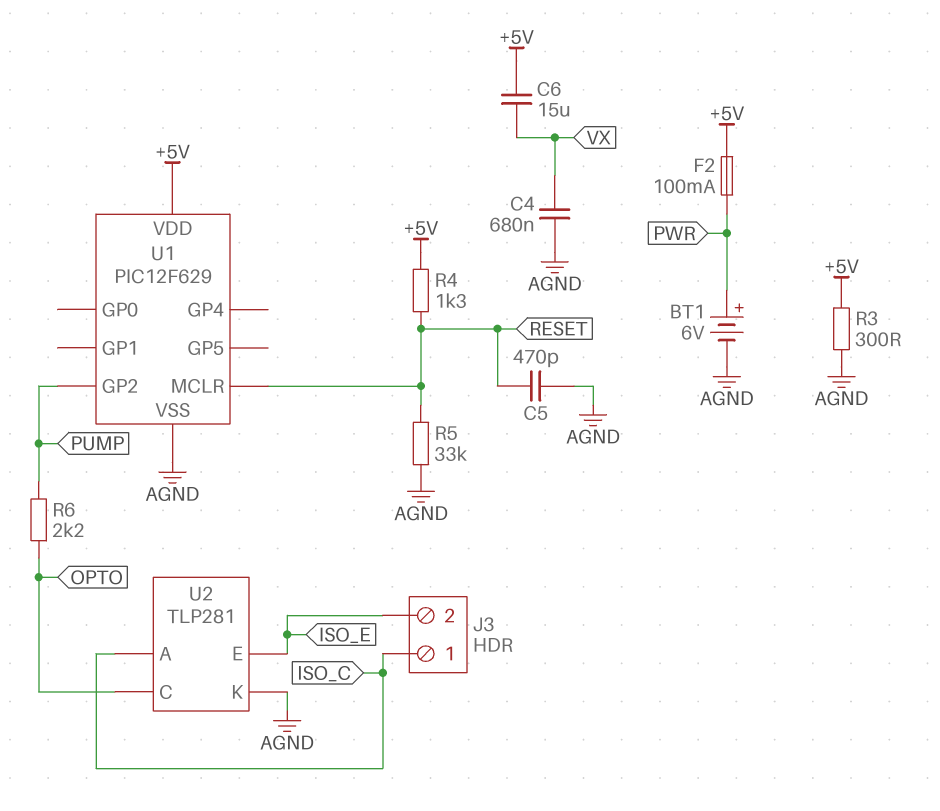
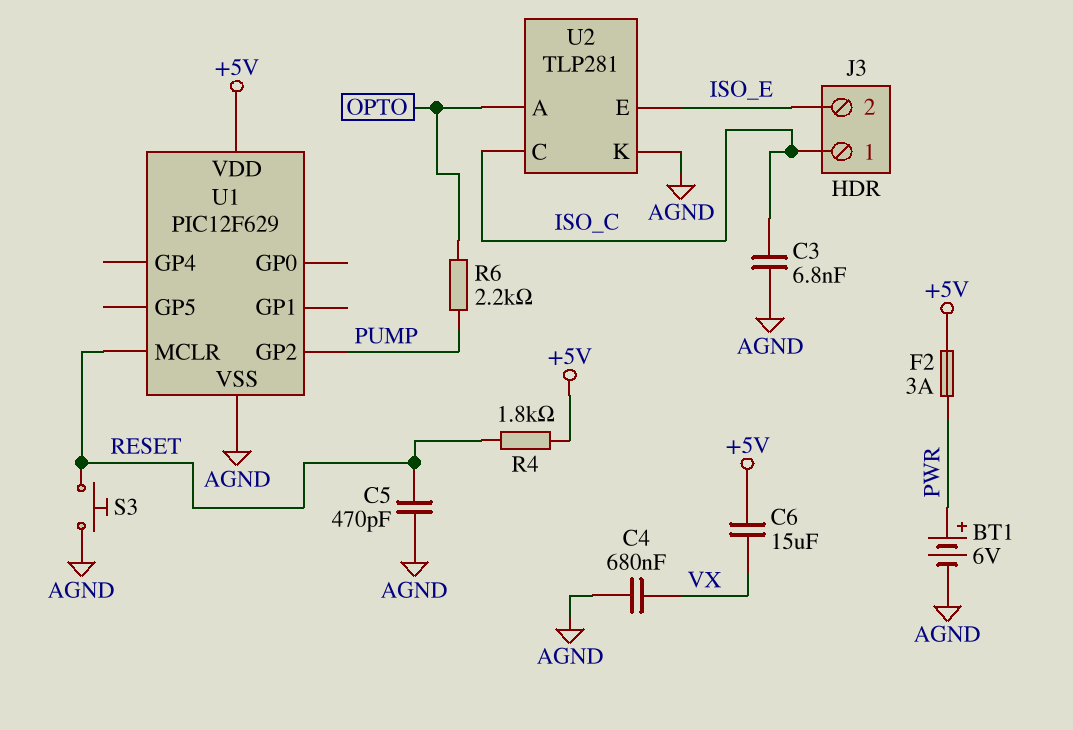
C3: none -> 6.8nF (AGND, ISO_C)
F2: 100mA (+5V, PWR) -> 3A (+5V, PWR)
R3: 300 (+5V, AGND) -> none
R4: 1.3k (+5V, RESET) -> 1.8k (+5V, RESET)
R5: 33k (AGND, RESET) -> none
S3: none -> button (AGND, RESET)
U2 pin A: ISO_C -> OPTO
U2 pin C: OPTO -> ISO_C

